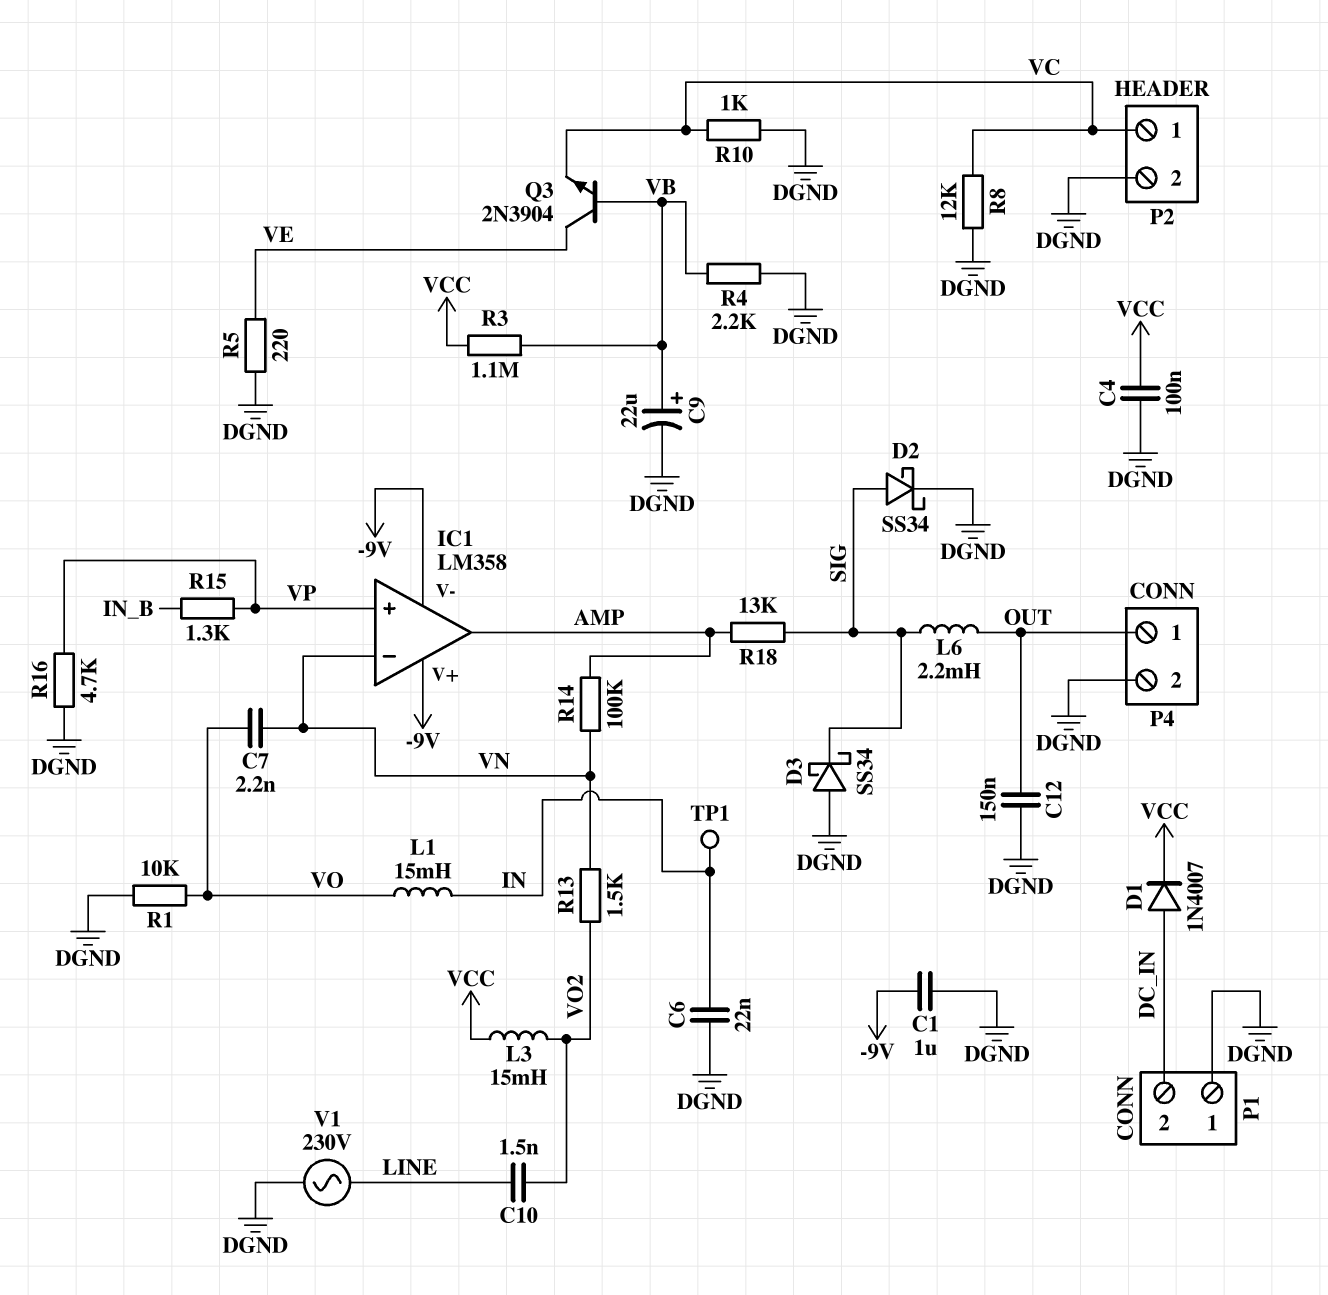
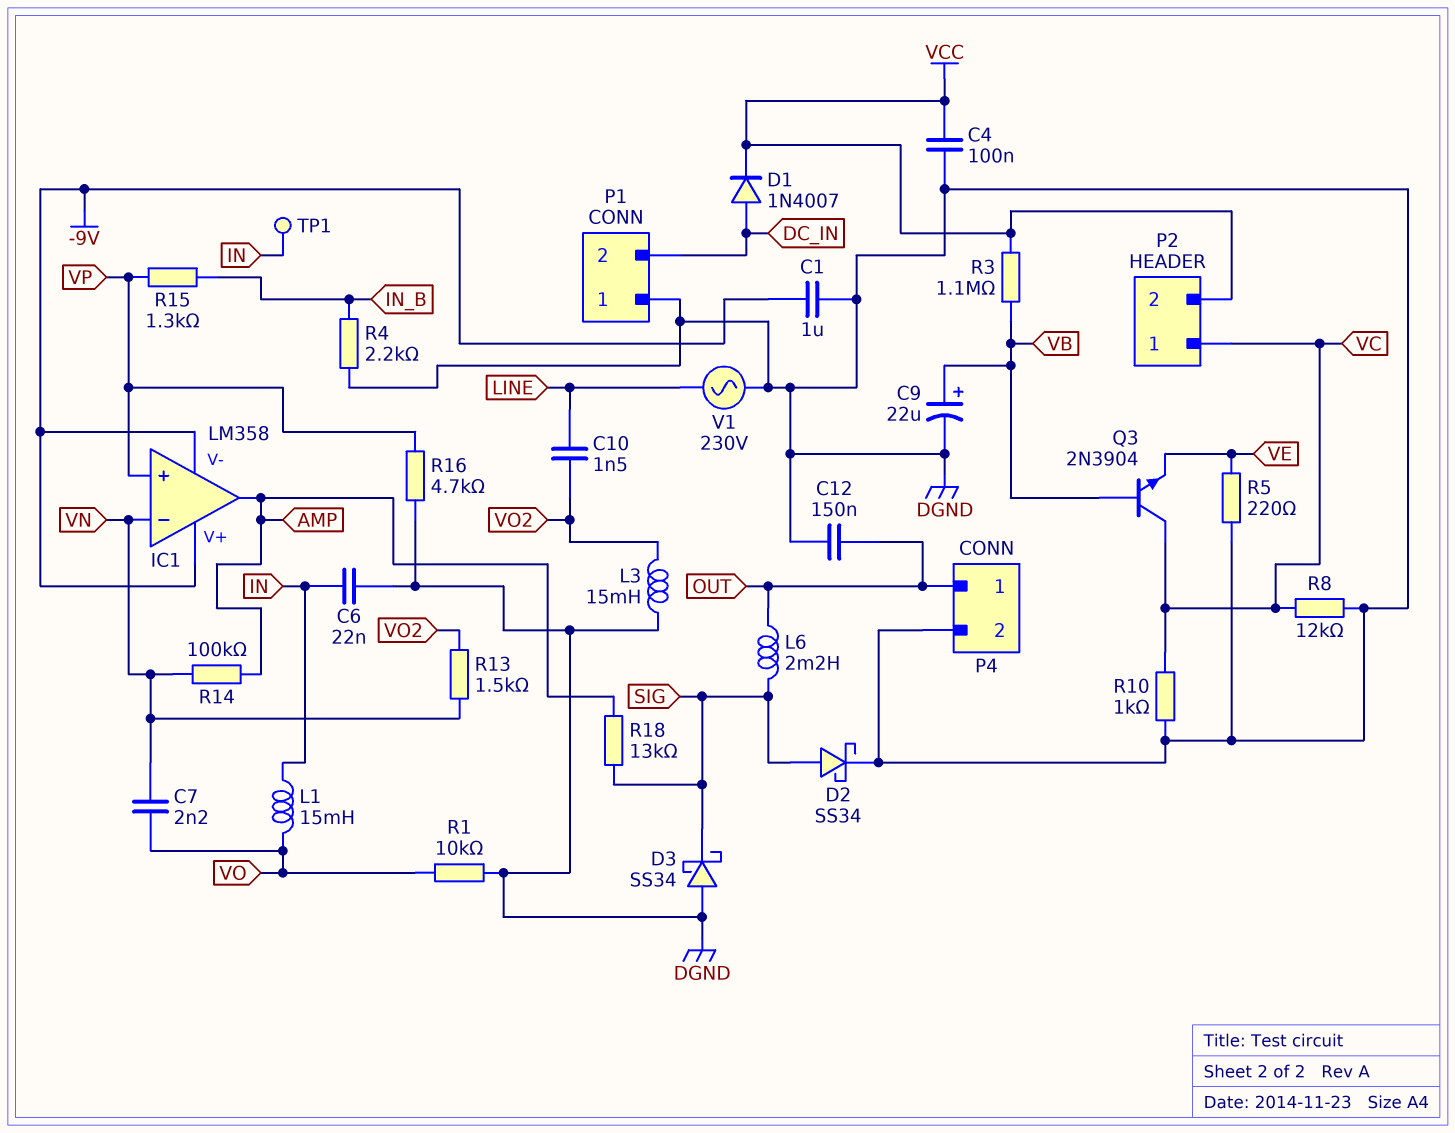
L3: 15mH (VCC, VO2) -> 15mH (DGND, VO2)
P2 pin 2: DGND -> VCC
Q3: NPN 2N3904 (B VB, C VE, E VC) -> NPN 2N3904 (B VB, C VC, E VE)
R4: 2.2k (DGND, VB) -> 2.2k (DGND, IN_B)

